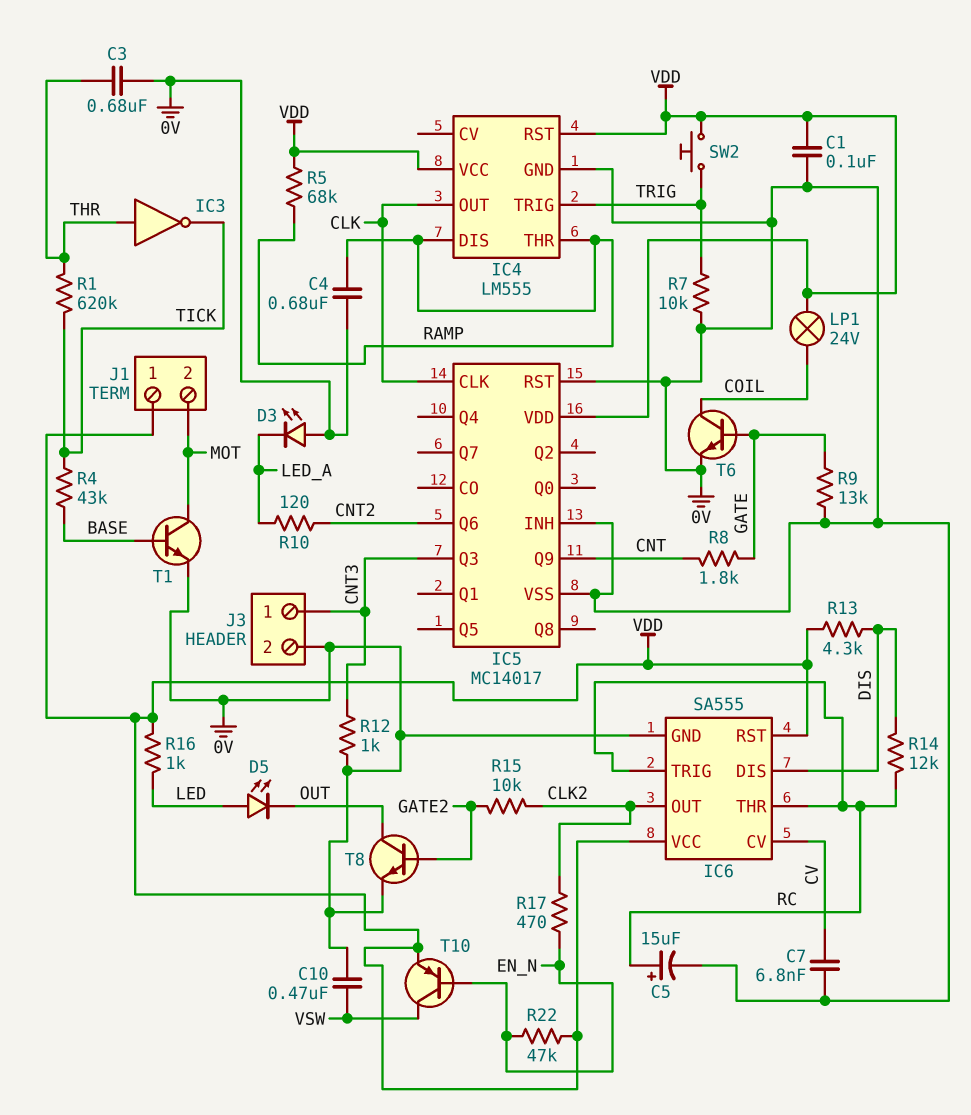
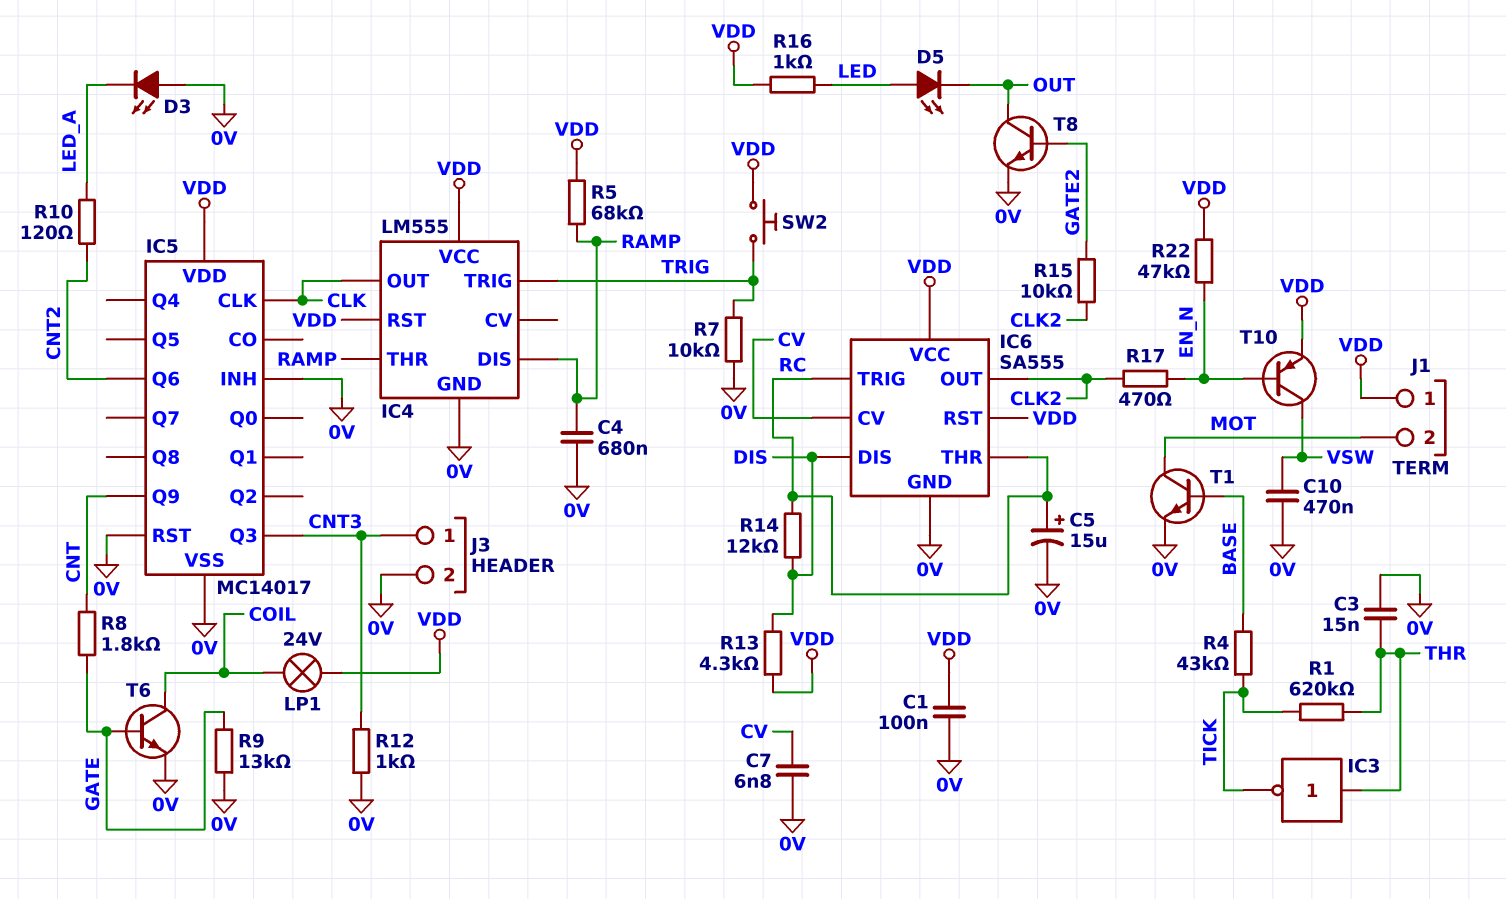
C3: 680nF (0V, THR) -> 15nF (0V, THR)

